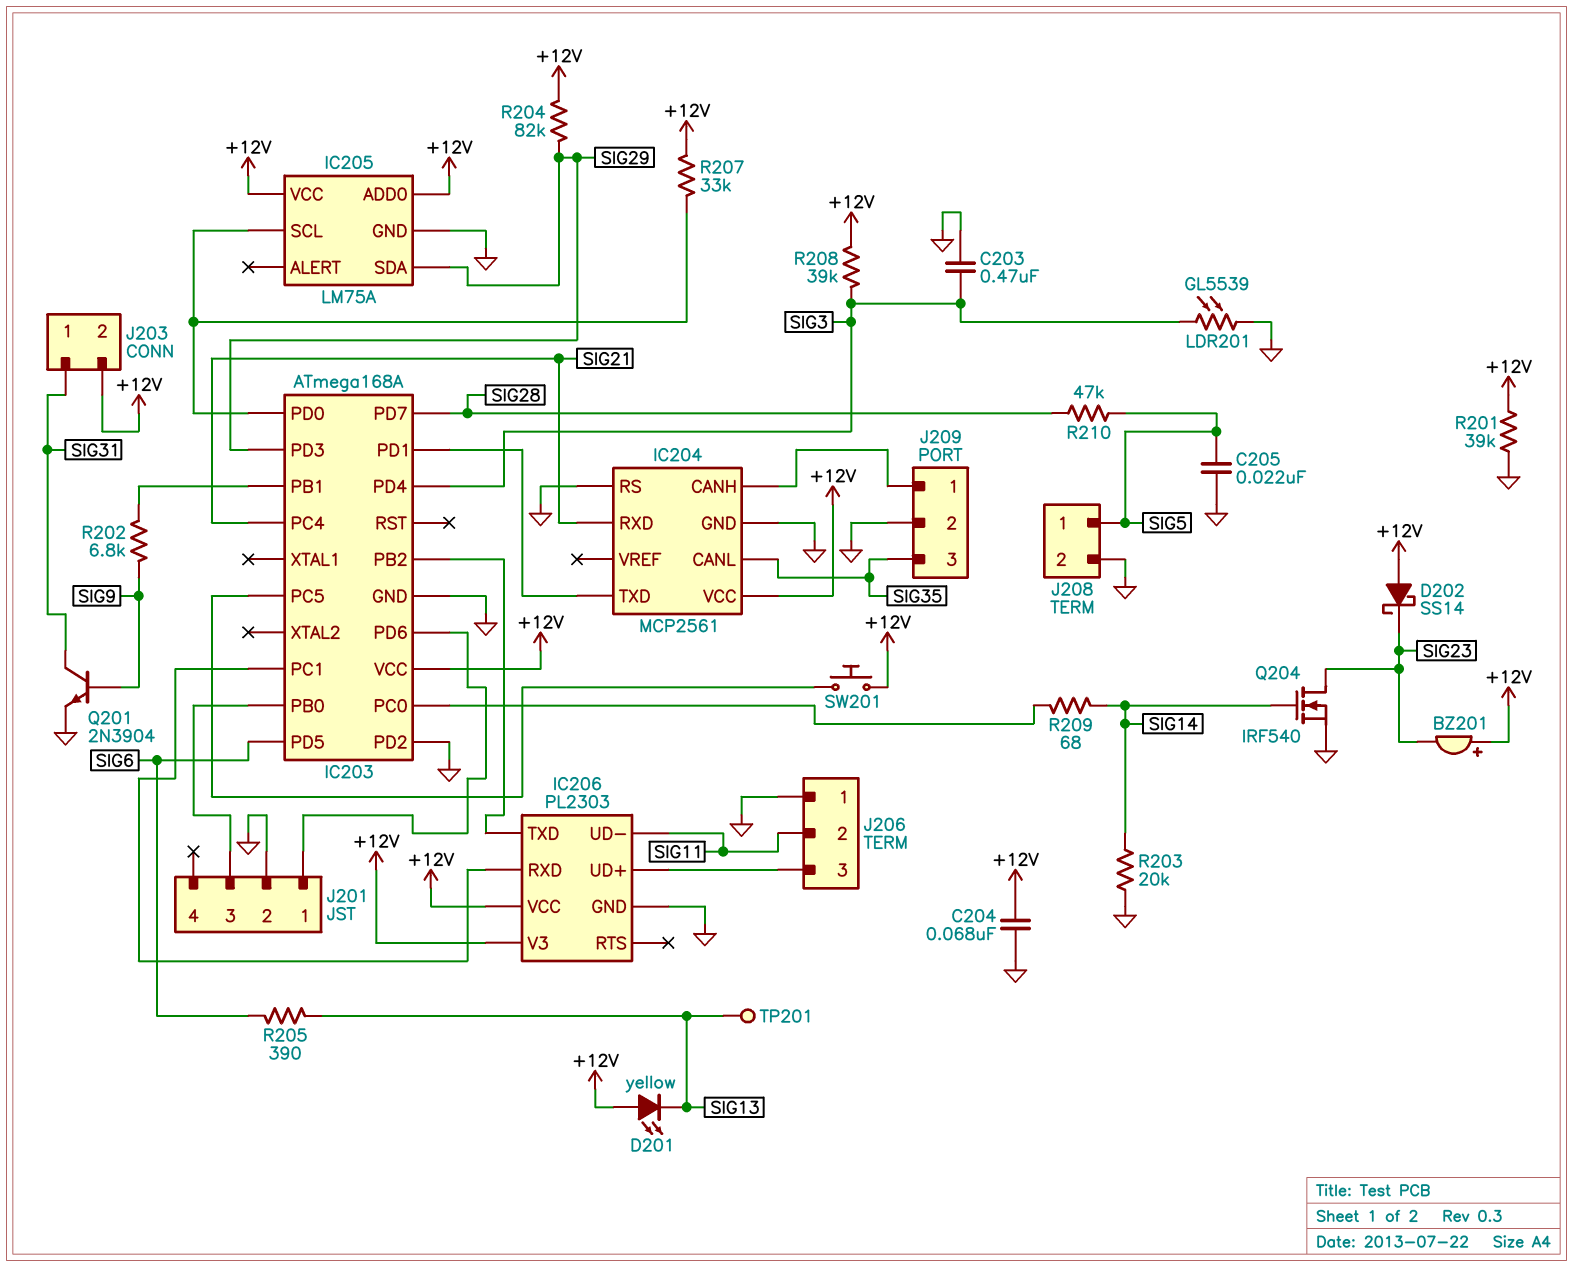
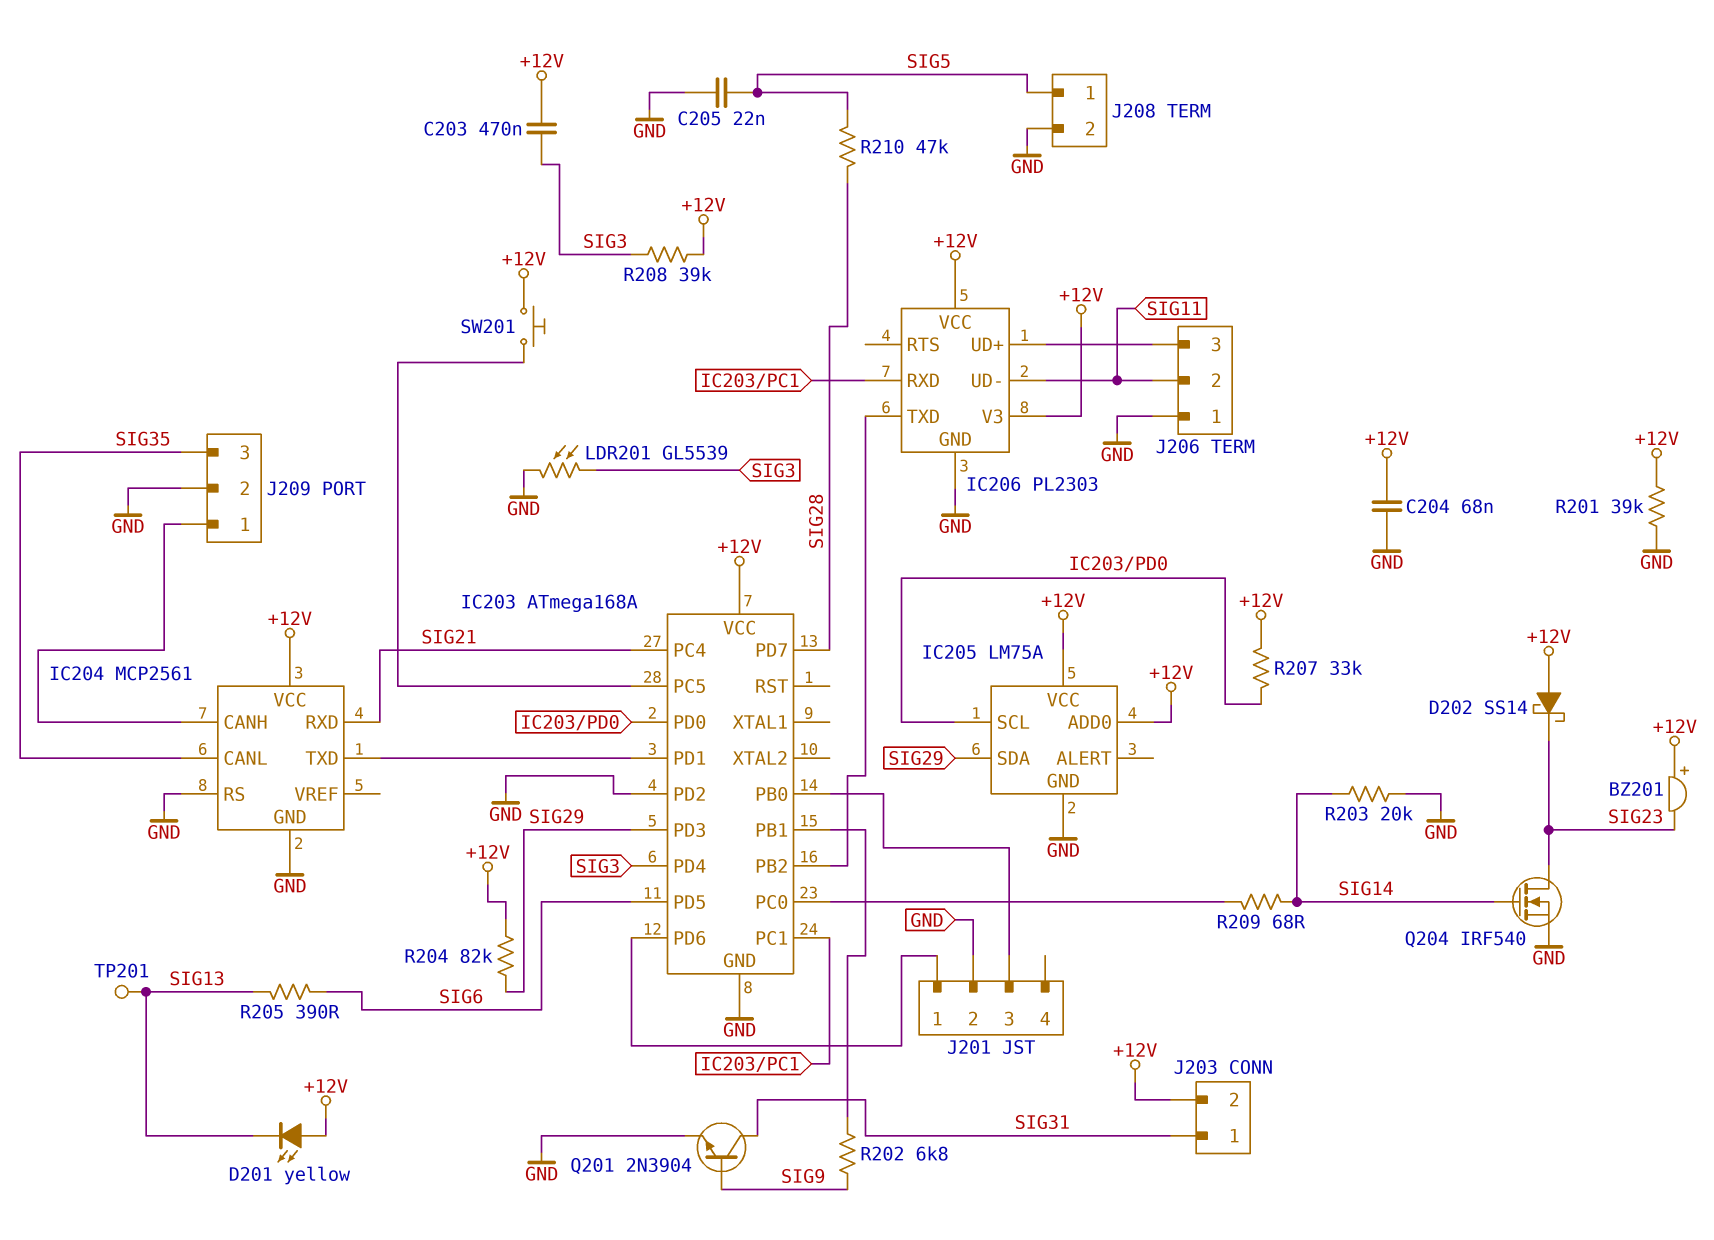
C203: 470nF (GND, SIG3) -> 470nF (+12V, SIG3)

